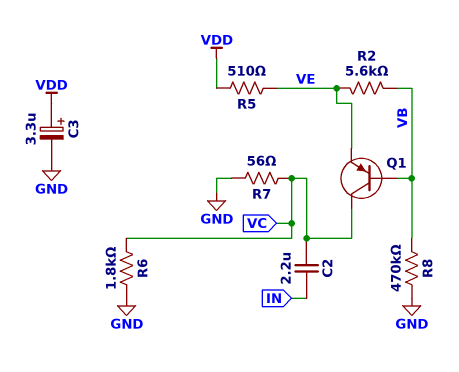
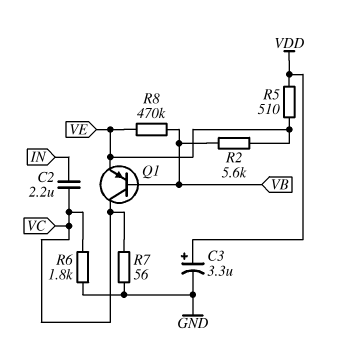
R8: 470k (GND, VB) -> 470k (VB, VE)

